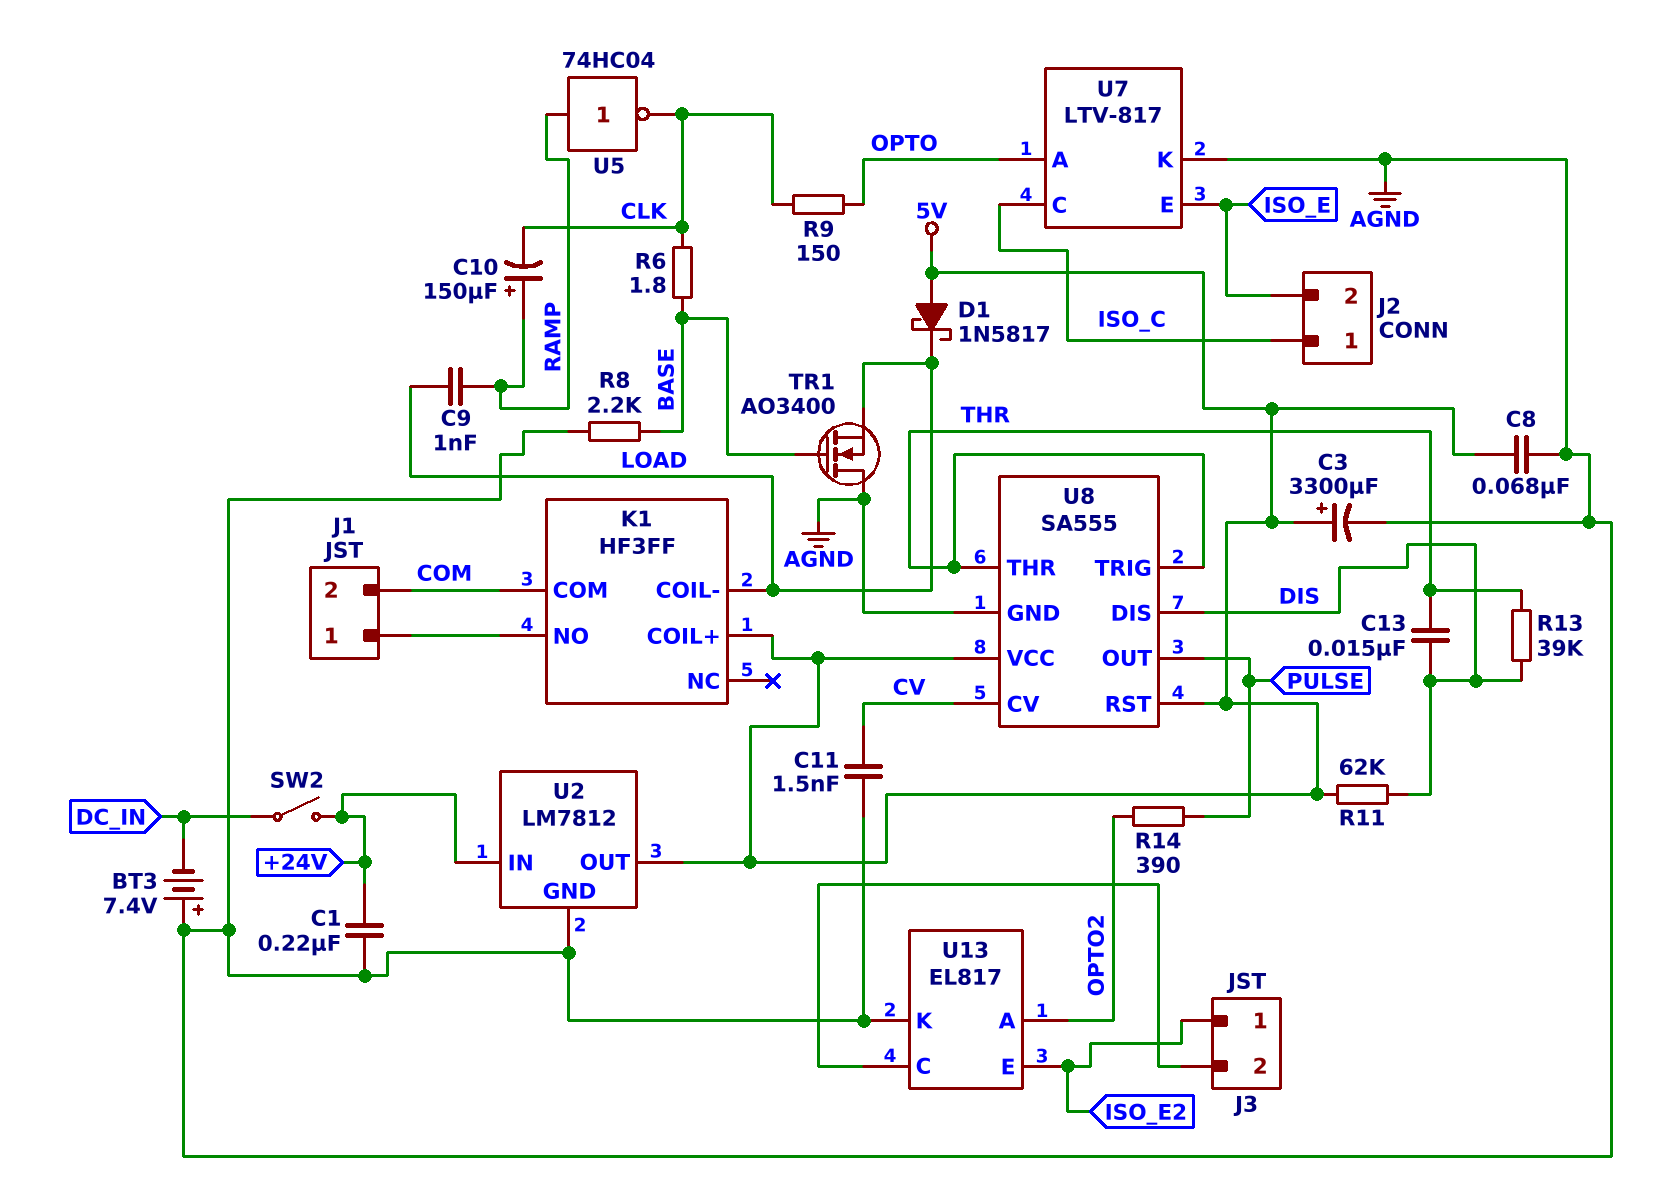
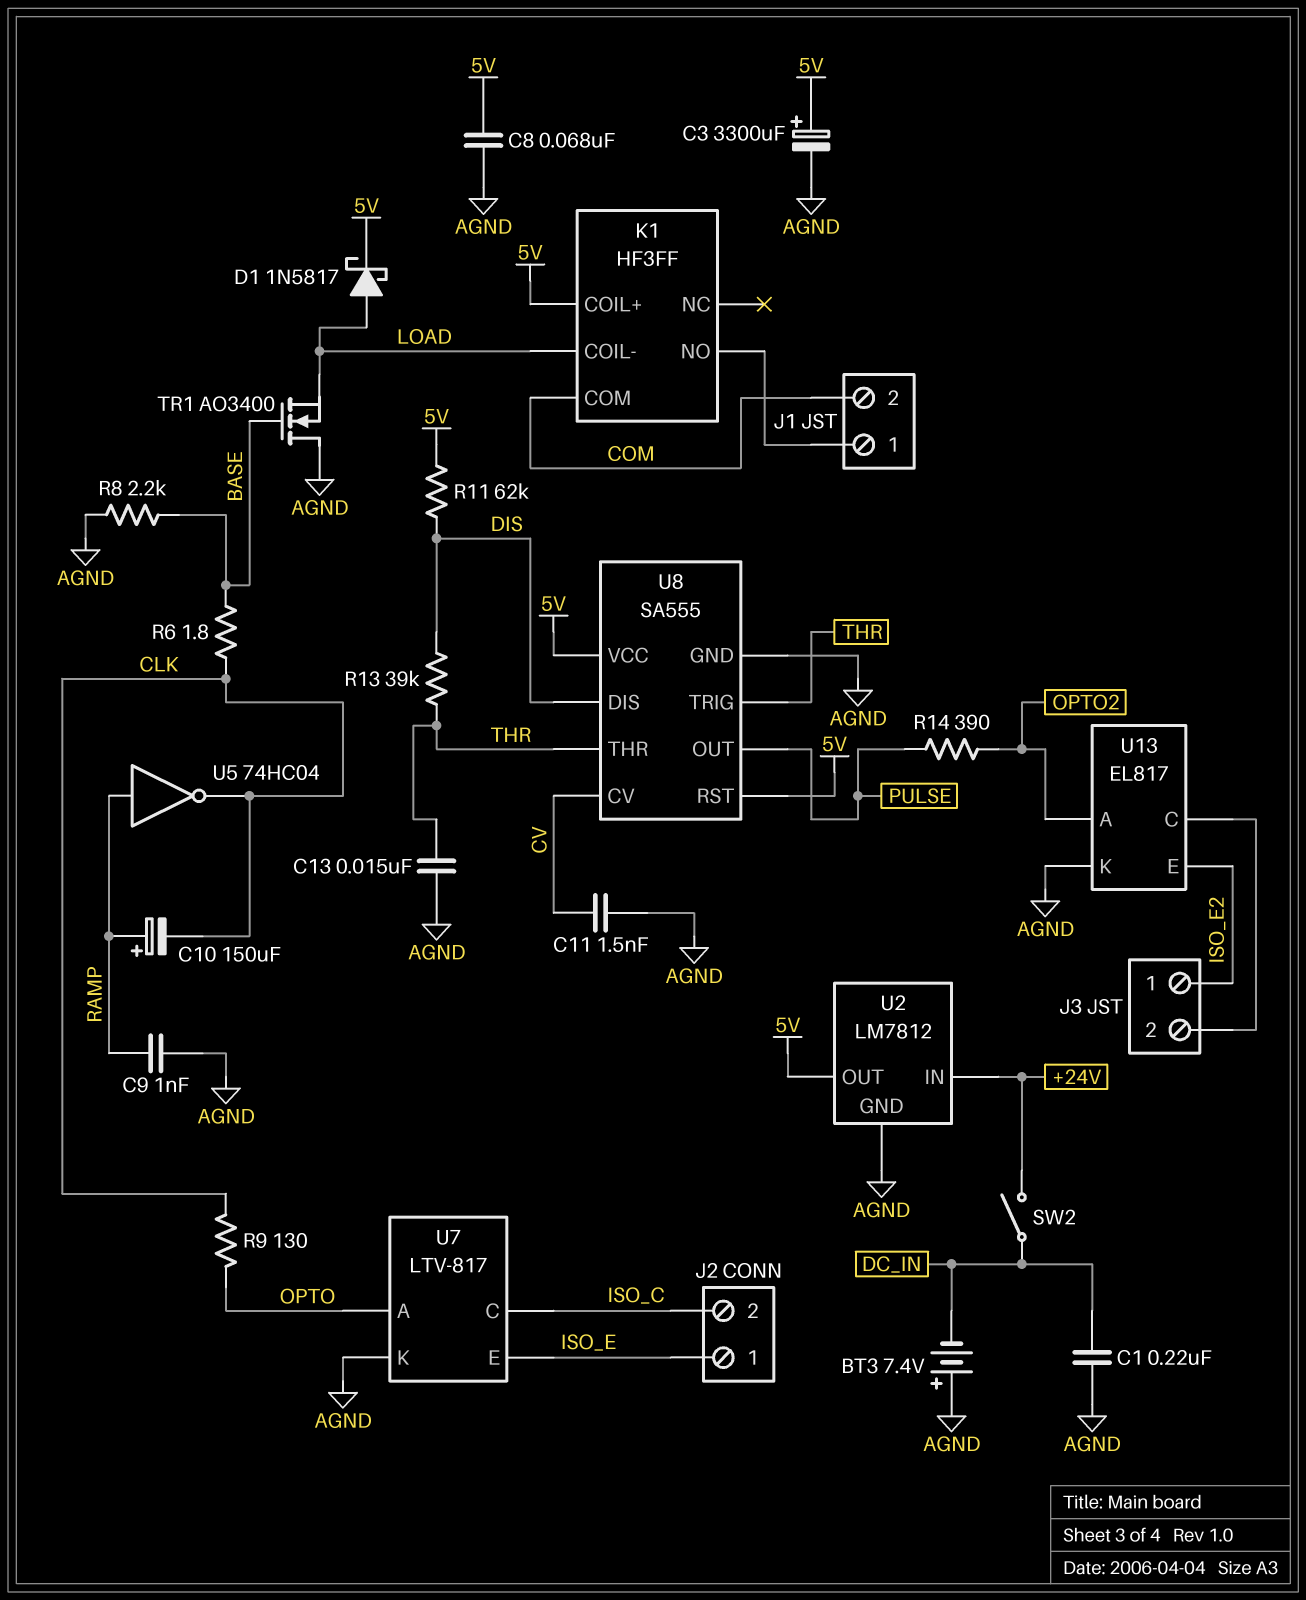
C1: 220nF (+24V, AGND) -> 220nF (AGND, DC_IN)
C9: 1nF (LOAD, RAMP) -> 1nF (AGND, RAMP)
C13: 15nF (DIS, THR) -> 15nF (AGND, THR)
D1: schottky 1N5817 (A 5V, K LOAD) -> schottky 1N5817 (A LOAD, K 5V)
J2 pin 1: ISO_C -> ISO_E
J2 pin 2: ISO_E -> ISO_C
R9: 150 (CLK, OPTO) -> 130 (CLK, OPTO)

